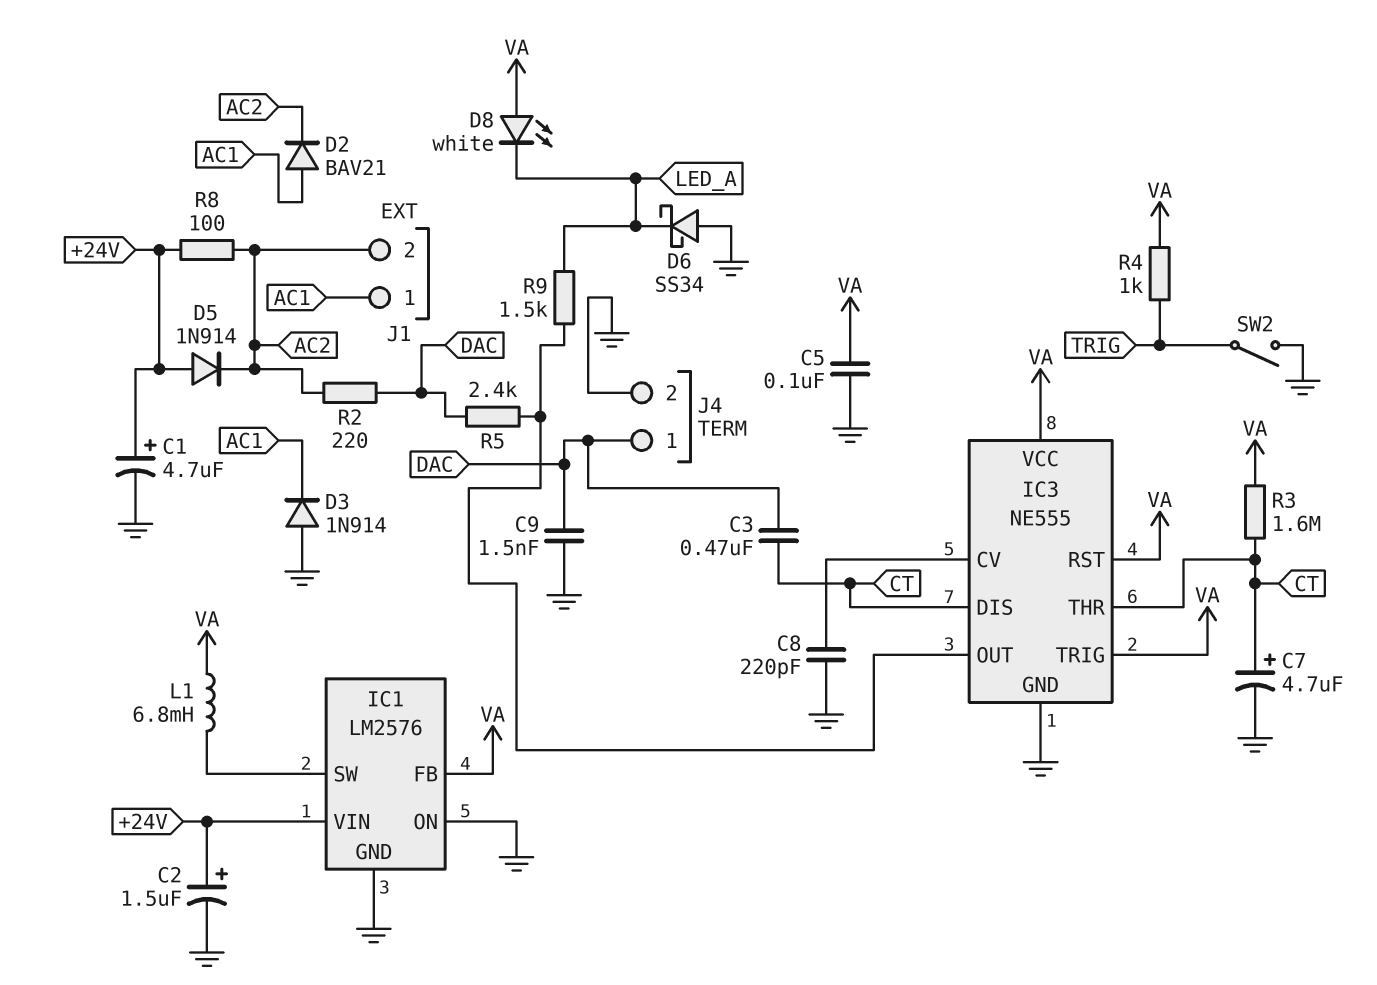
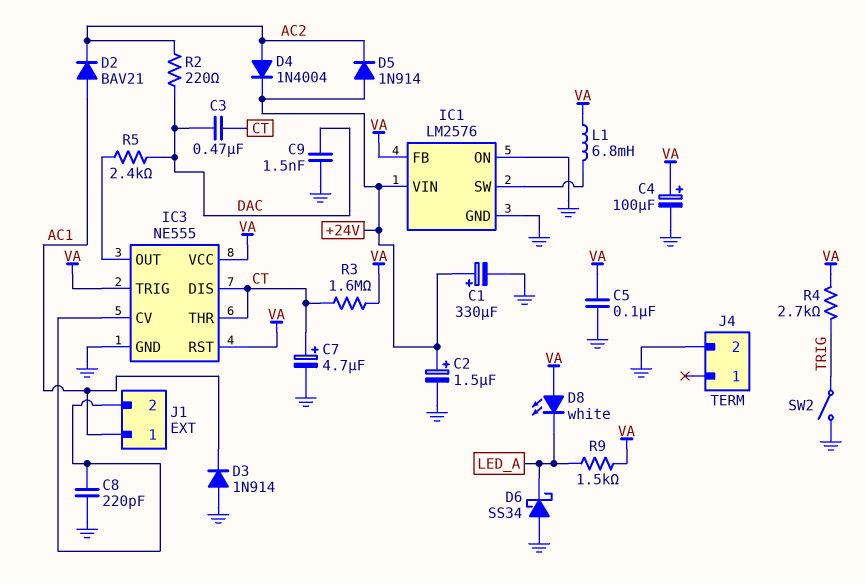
C1: 4.7uF (plus +24V, minus GND) -> 330uF (plus +24V, minus GND)
C4: none -> 100uF (plus VA, minus GND)
D4: none -> diode 1N4004 (A AC2, K +24V)
J1 pin 2: AC2 -> IC3/CV
J4 pin 1: DAC -> none
R4: 1k (TRIG, VA) -> 2.7k (TRIG, VA)
R8: 100 (+24V, AC2) -> none
R9: 1.5k (IC3/OUT, LED_A) -> 1.5k (LED_A, VA)

